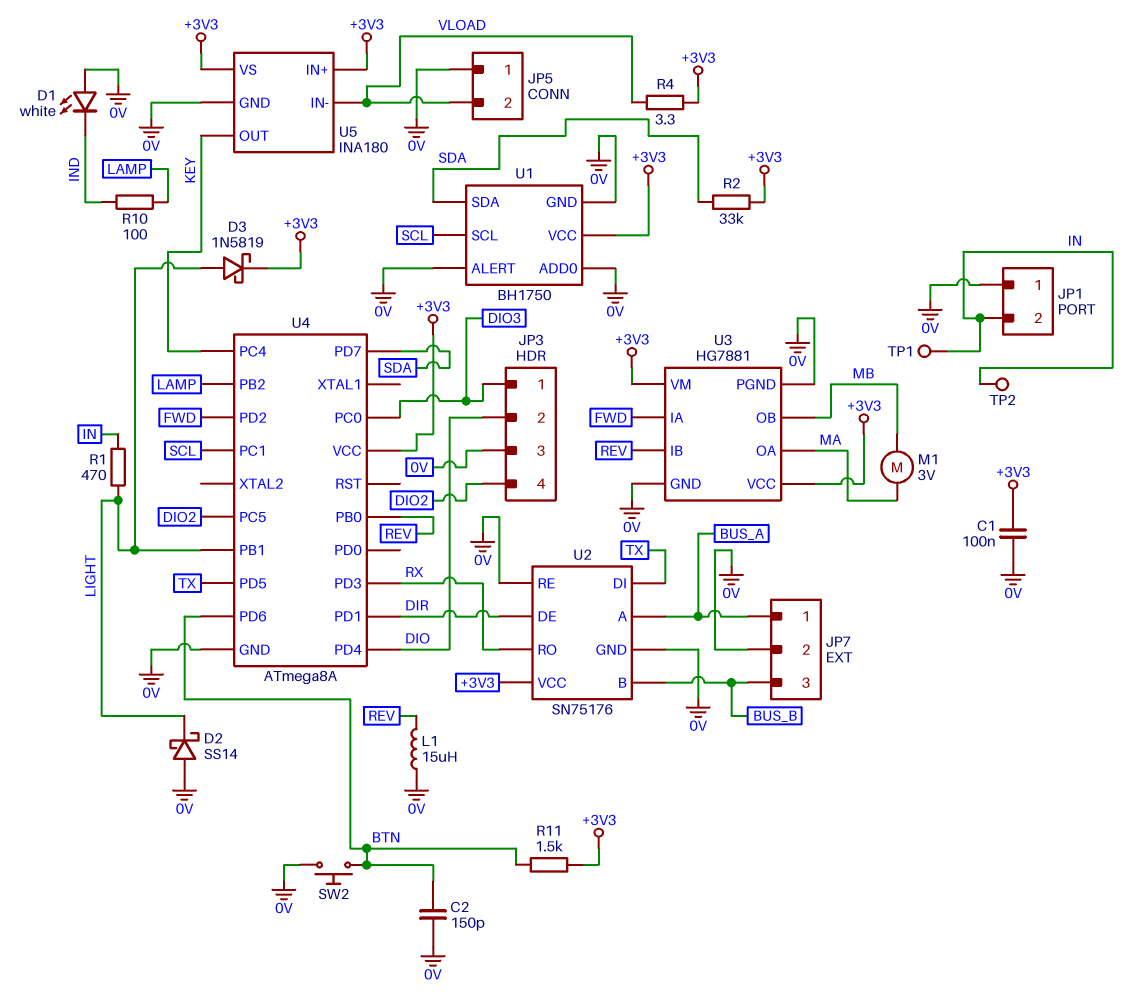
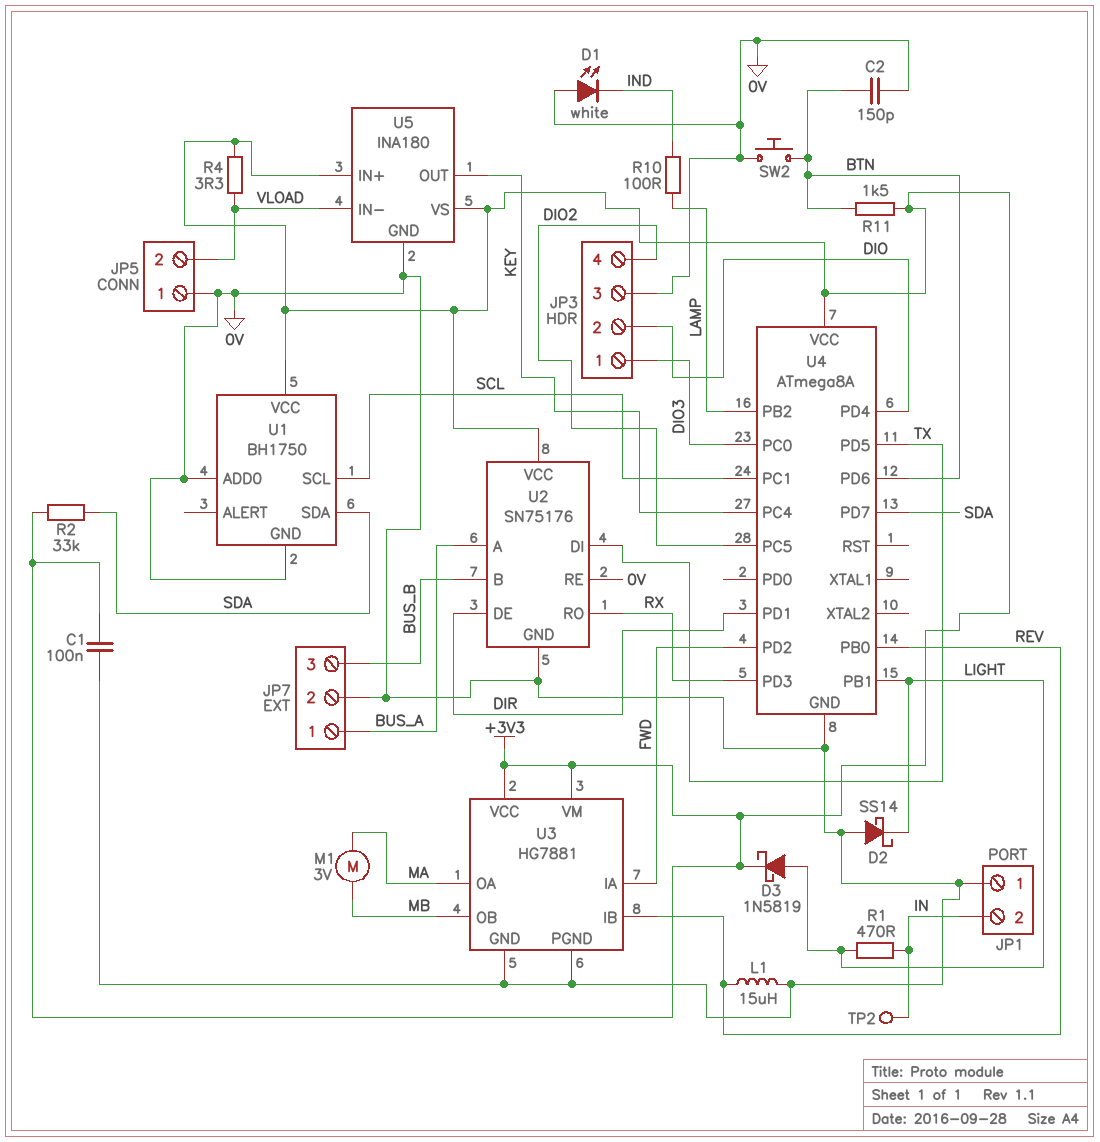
TP1: test point (IN) -> none
U1 pin ALERT: 0V -> none

